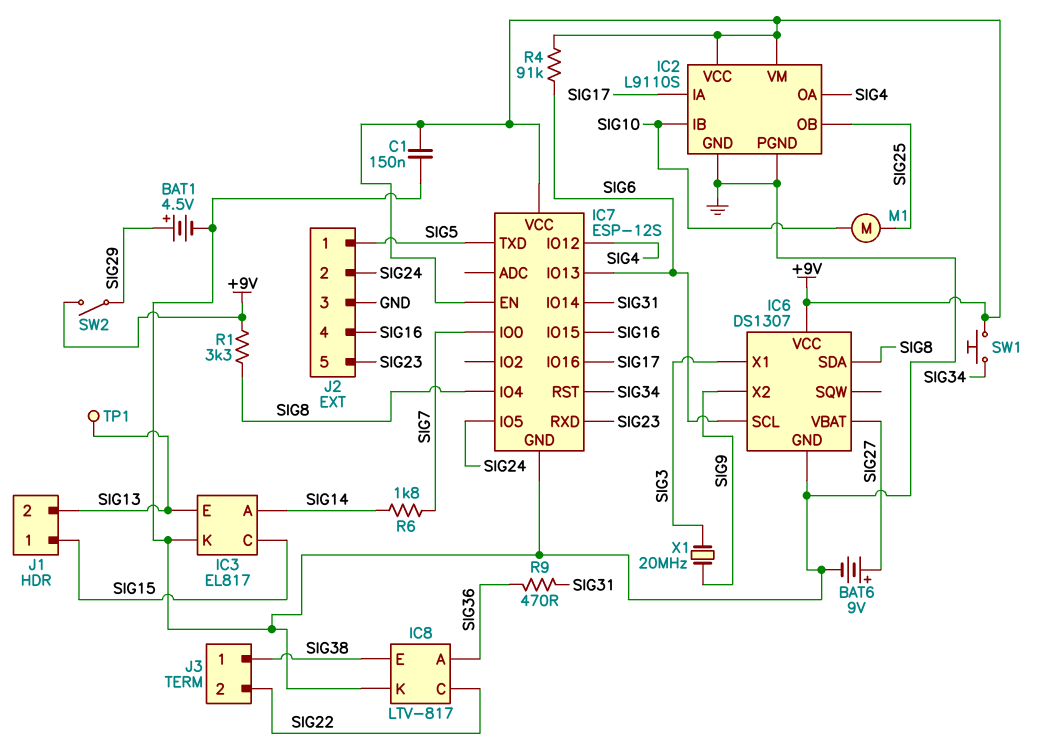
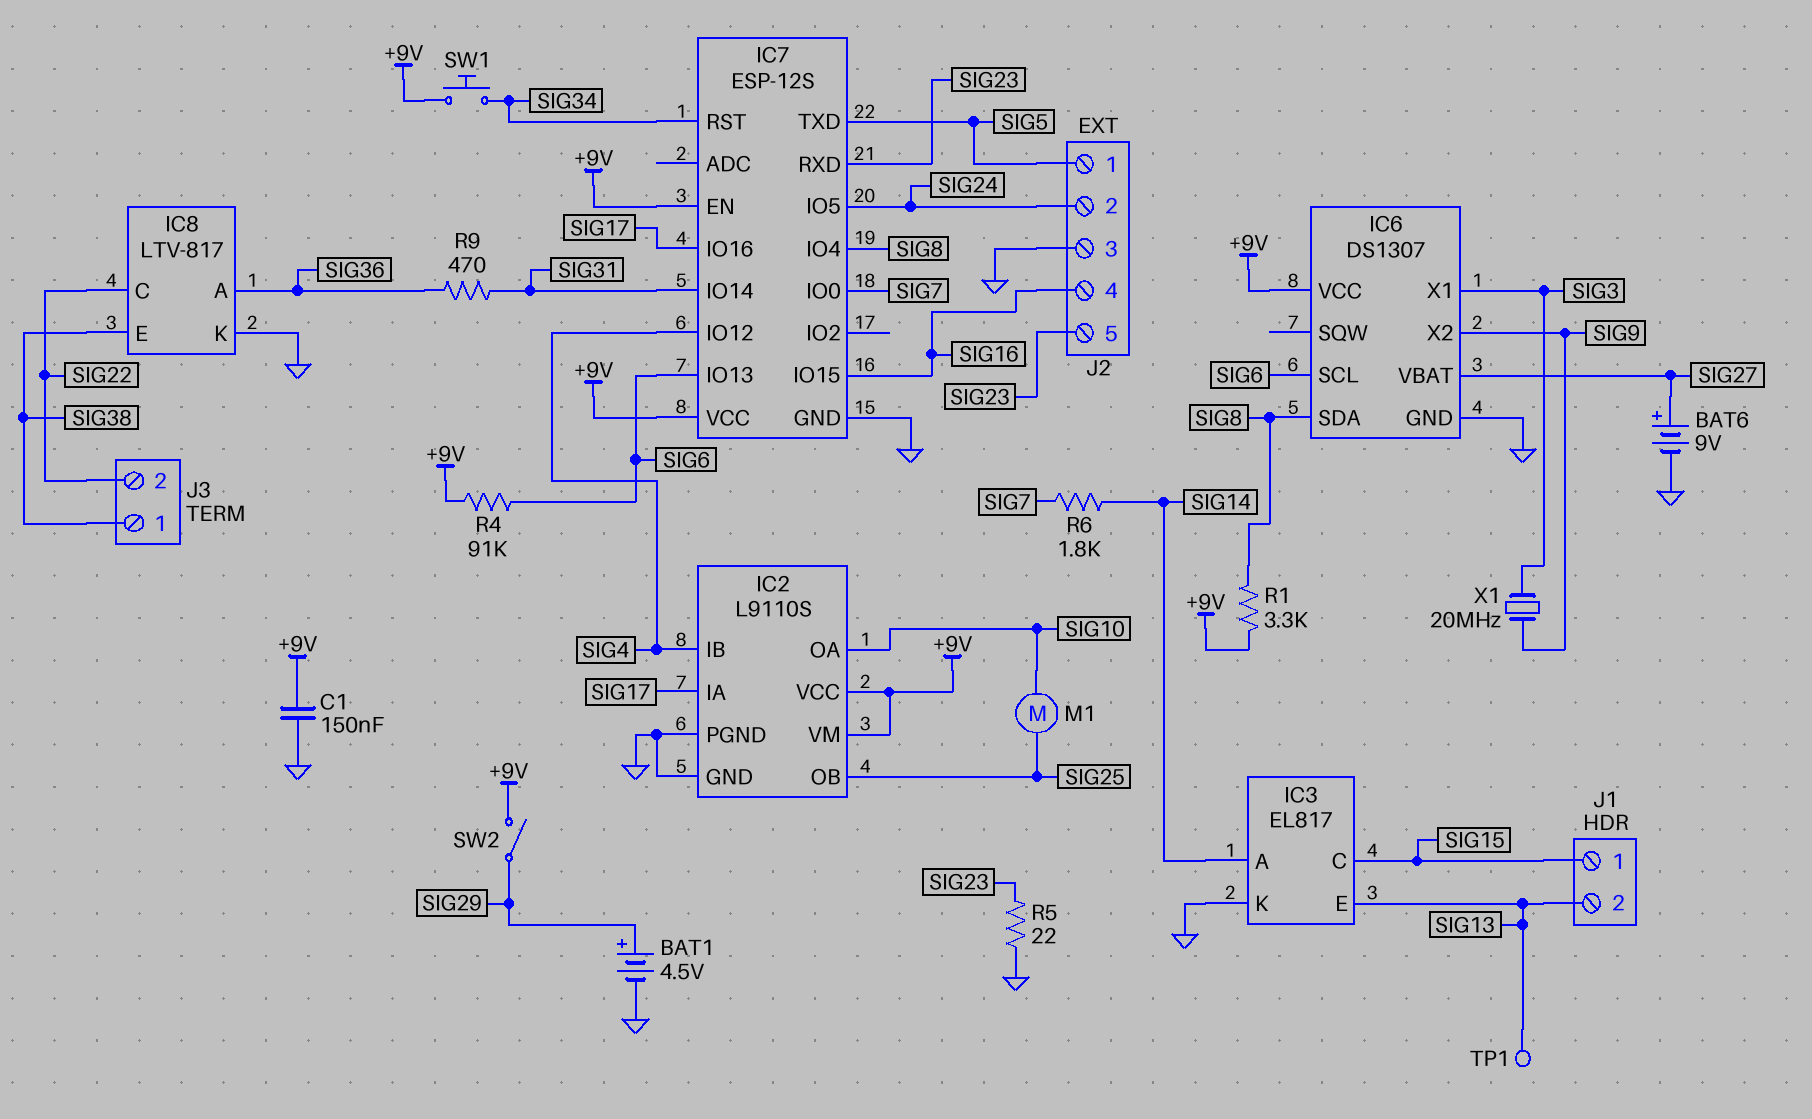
IC2 pin IB: SIG10 -> SIG4
IC2 pin OA: SIG4 -> SIG10
R5: none -> 22 (GND, SIG23)

